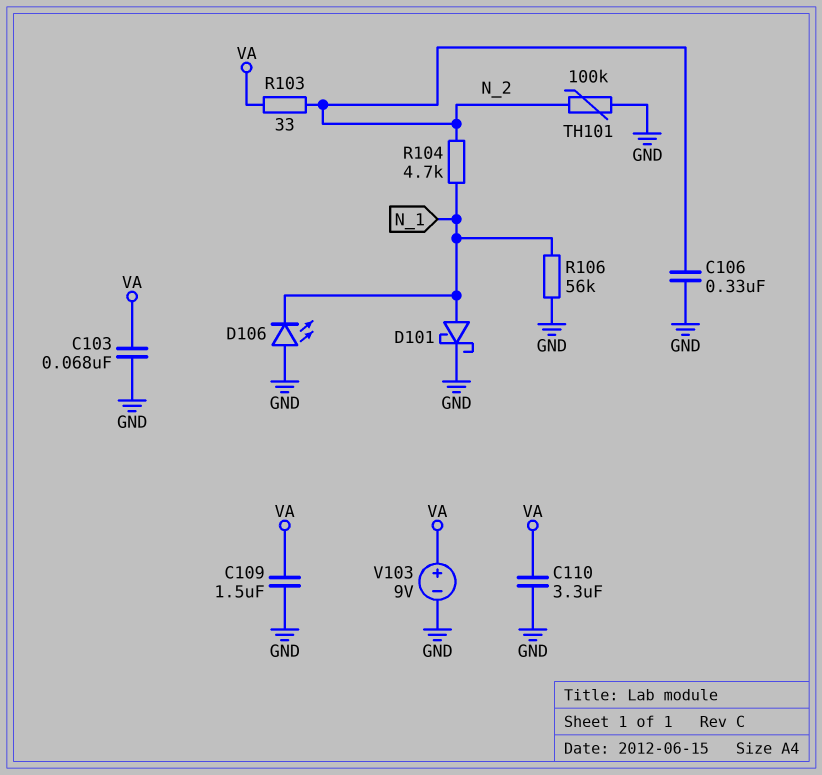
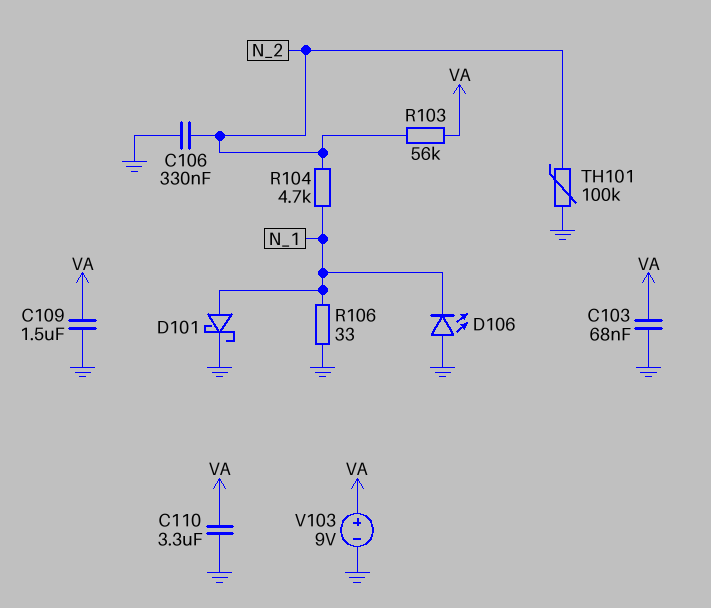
R103: 33 (N_2, VA) -> 56k (N_2, VA)
R106: 56k (GND, N_1) -> 33 (GND, N_1)

